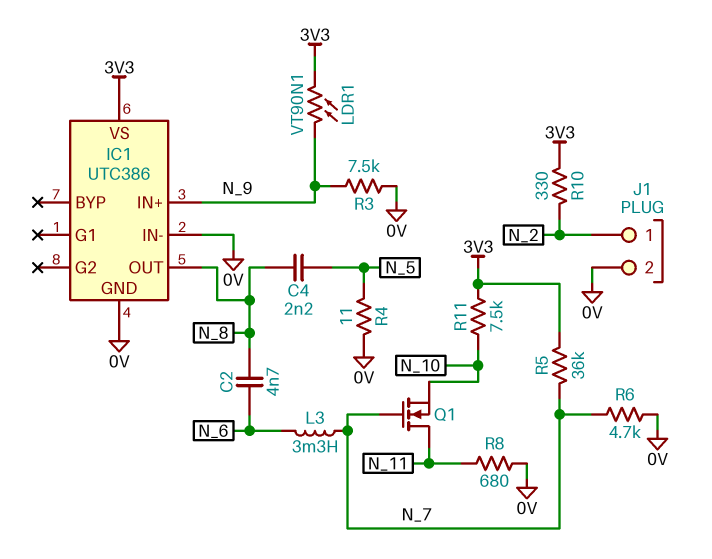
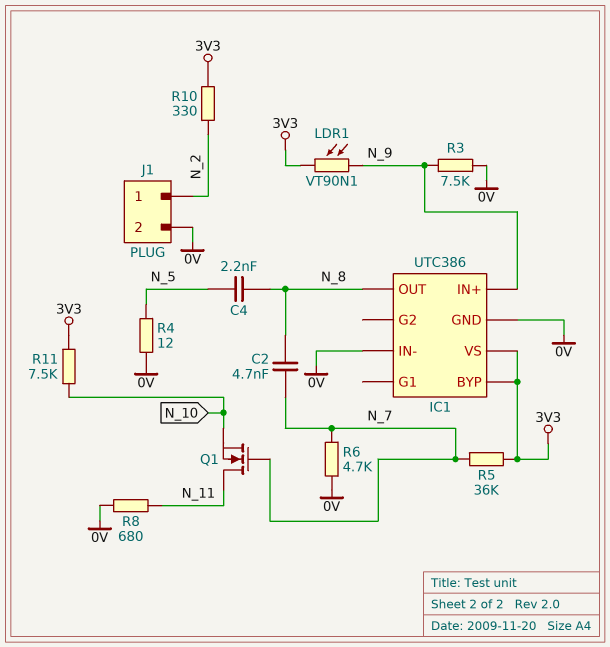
C2: 4.7nF (N_6, N_8) -> 4.7nF (N_7, N_8)
IC1 pin BYP: none -> 3V3
L3: 3.3mH (N_6, N_7) -> none
R4: 11 (0V, N_5) -> 12 (0V, N_5)

